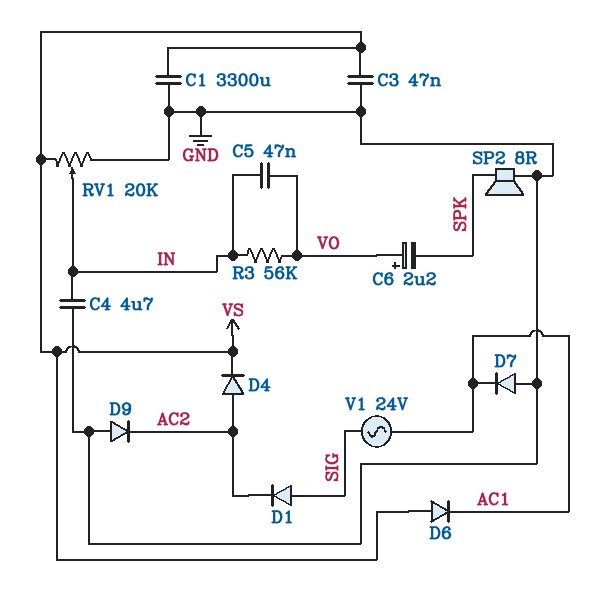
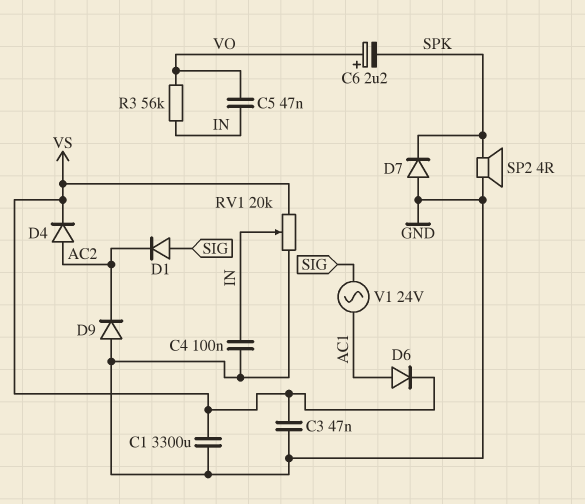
C4: 4.7uF (GND, IN) -> 100nF (GND, IN)
D6: diode (A VS, K AC1) -> diode (A AC1, K VS)
D7: diode (A GND, K AC1) -> diode (A GND, K SPK)
SP2: speaker 8R (GND, SPK) -> speaker 4R (GND, SPK)

